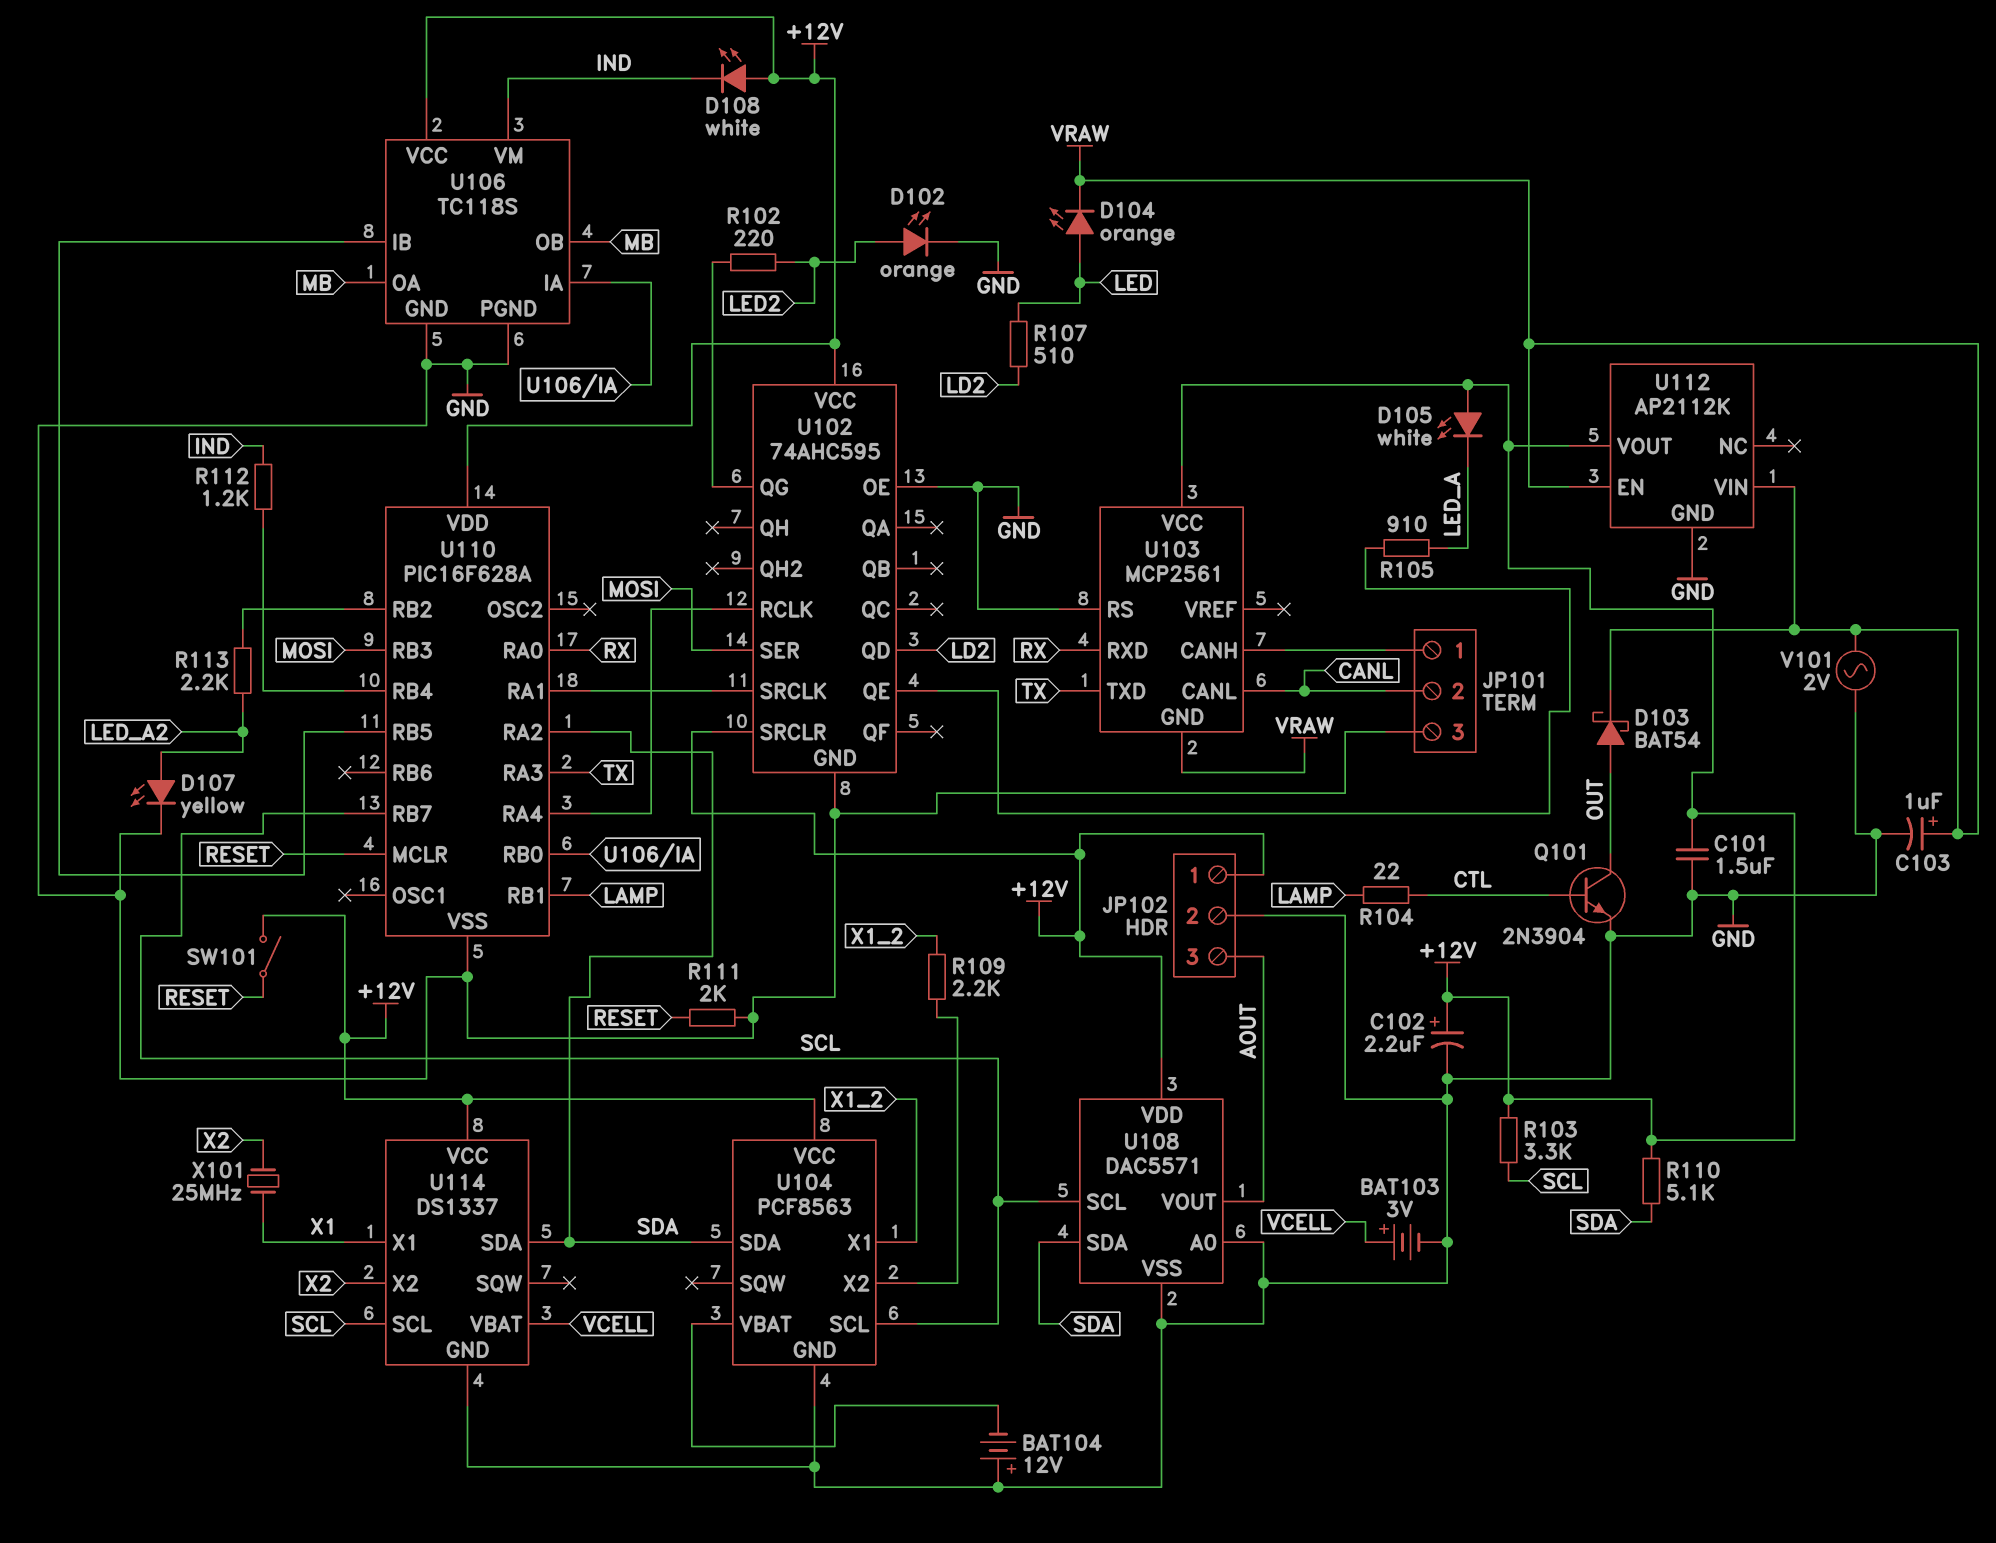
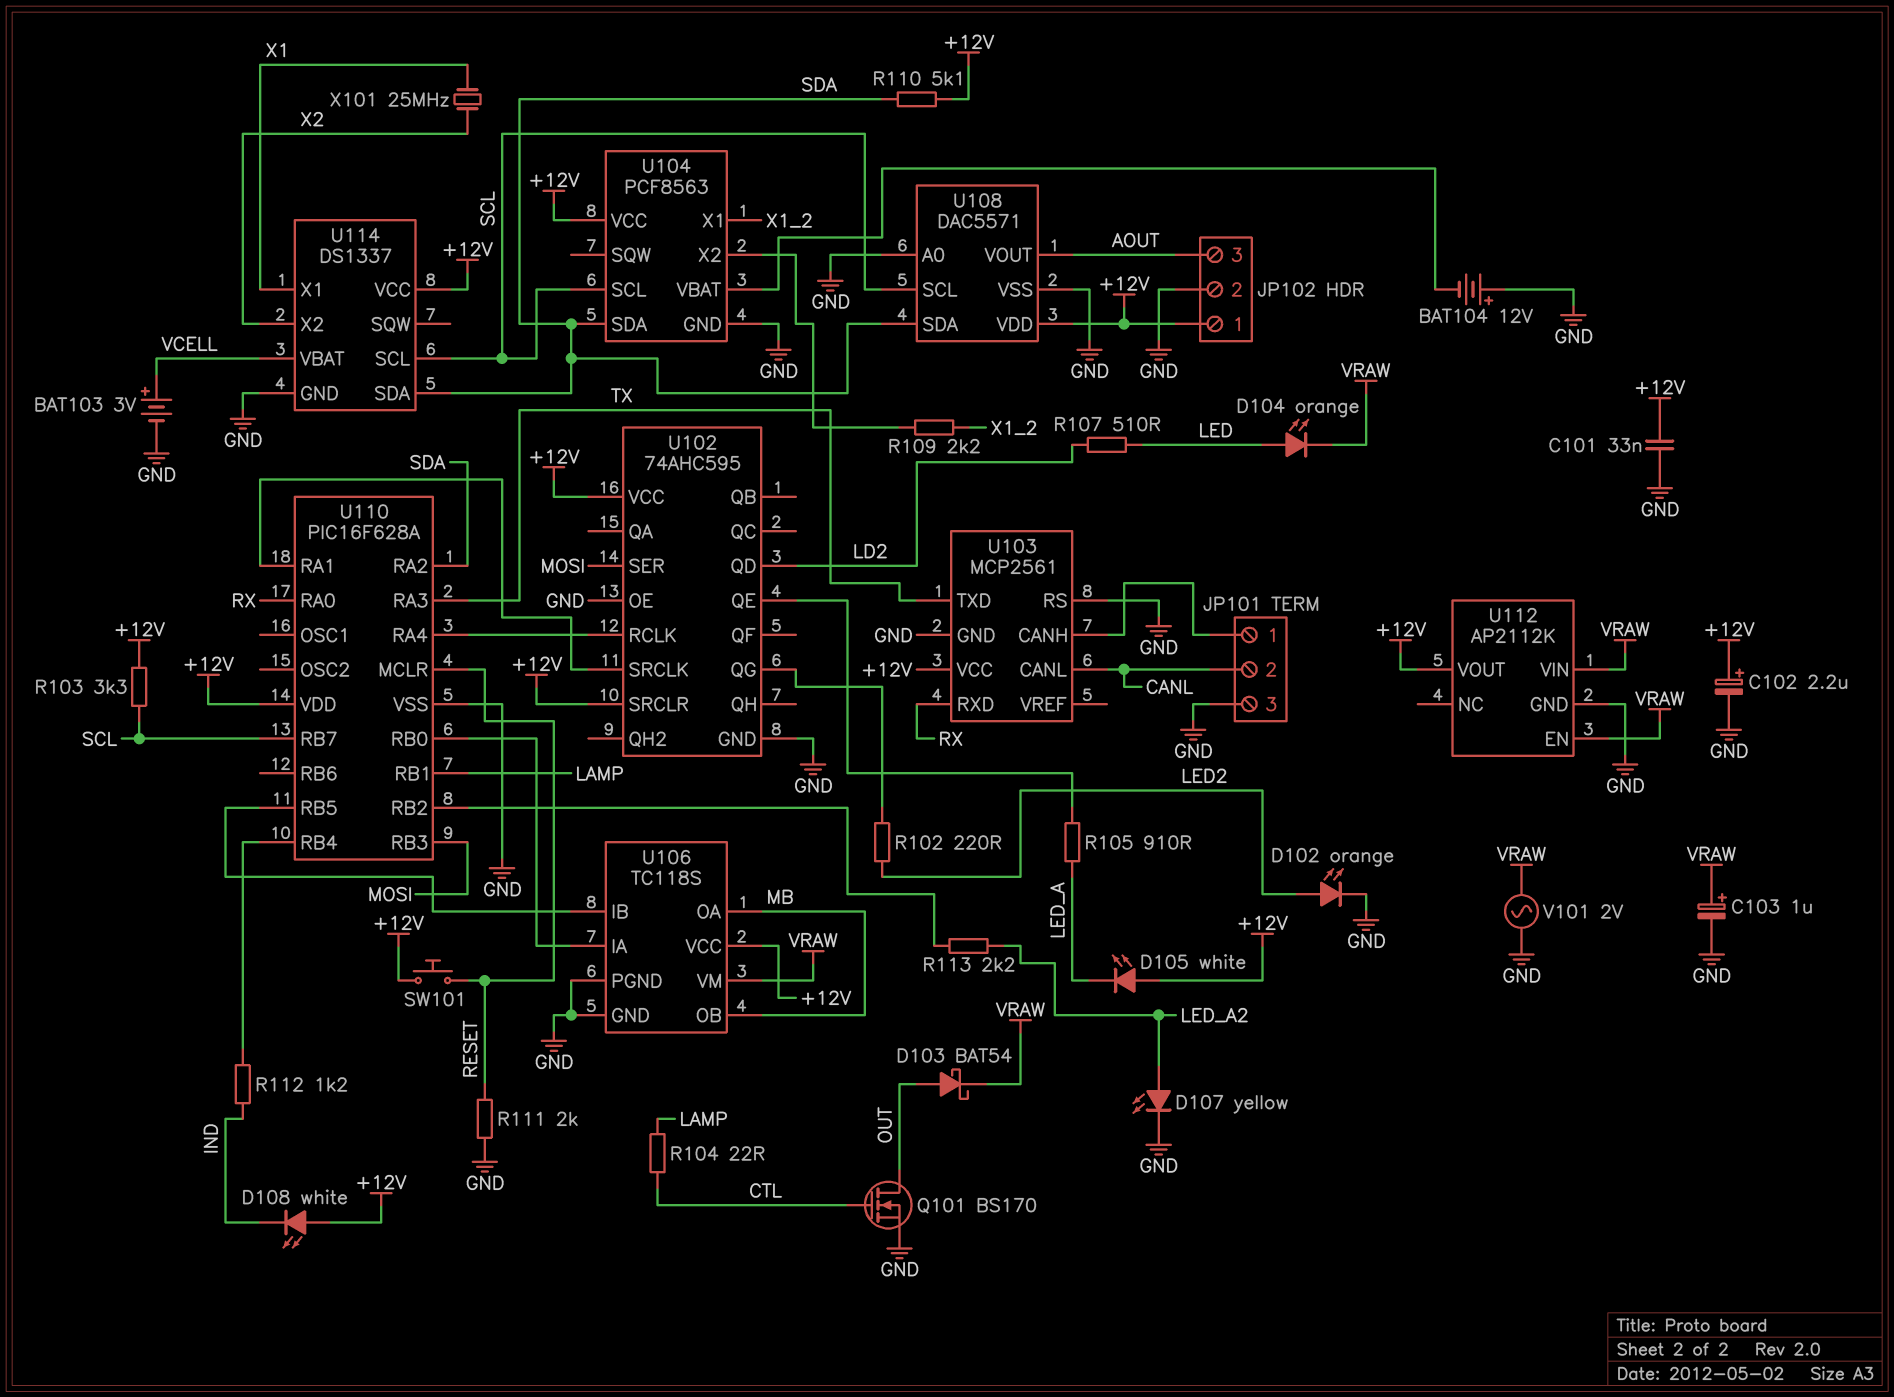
C101: 1.5uF (+12V, GND) -> 33nF (+12V, GND)
Q101: NPN 2N3904 (B CTL, C OUT, E GND) -> NMOS BS170 (G CTL, D OUT, S GND)
SW101: switch (+12V, RESET) -> button (+12V, RESET)
U103 pin GND: VRAW -> GND
U106 pin VM: IND -> VRAW

